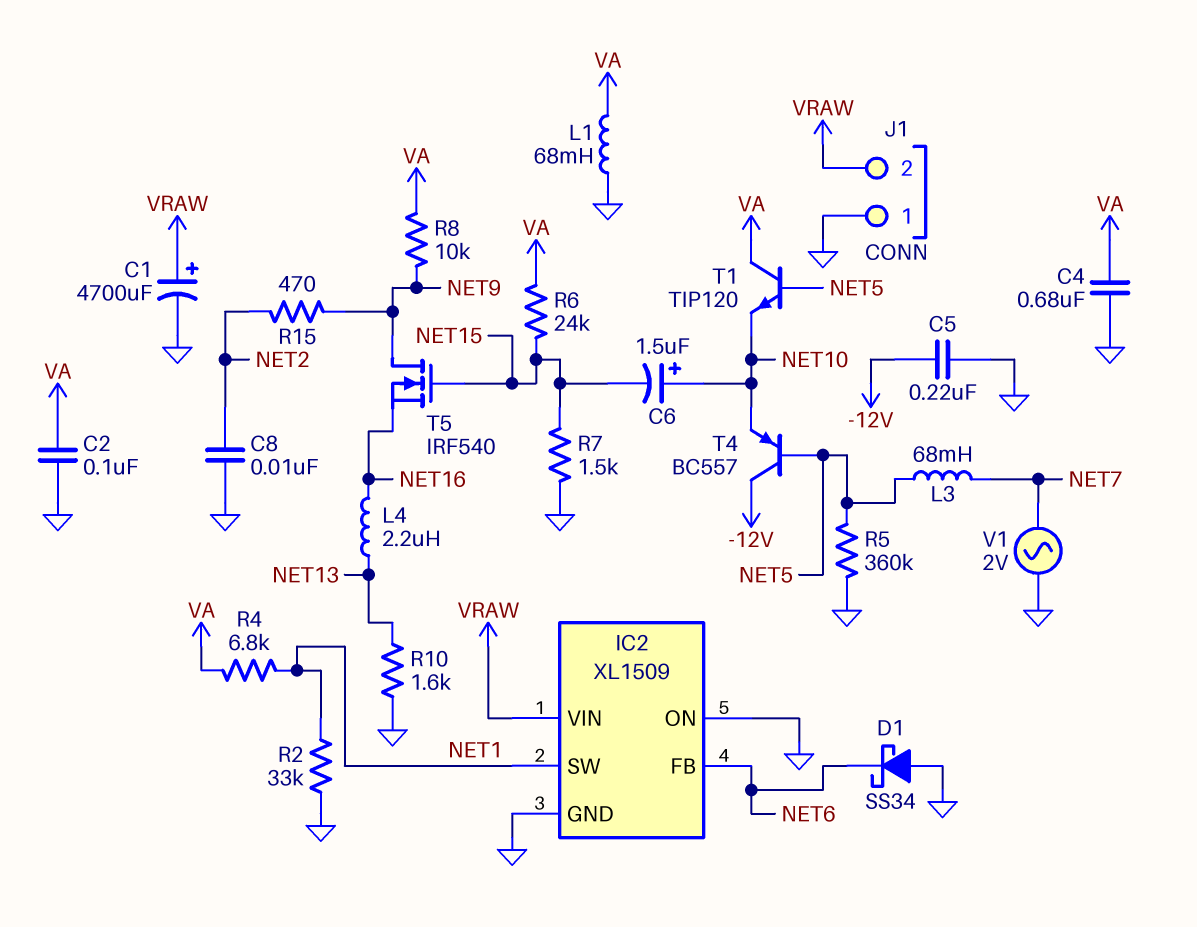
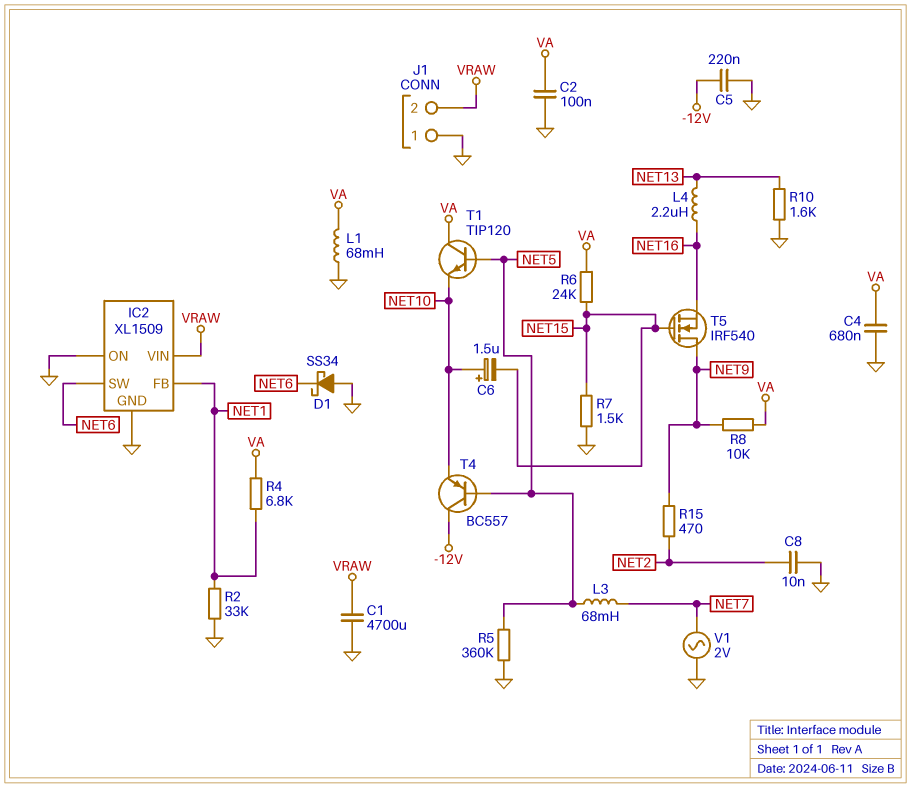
C1: 4700uF (plus VRAW, minus GND) -> 4700uF (GND, VRAW)
IC2 pin FB: NET6 -> NET1
IC2 pin SW: NET1 -> NET6

